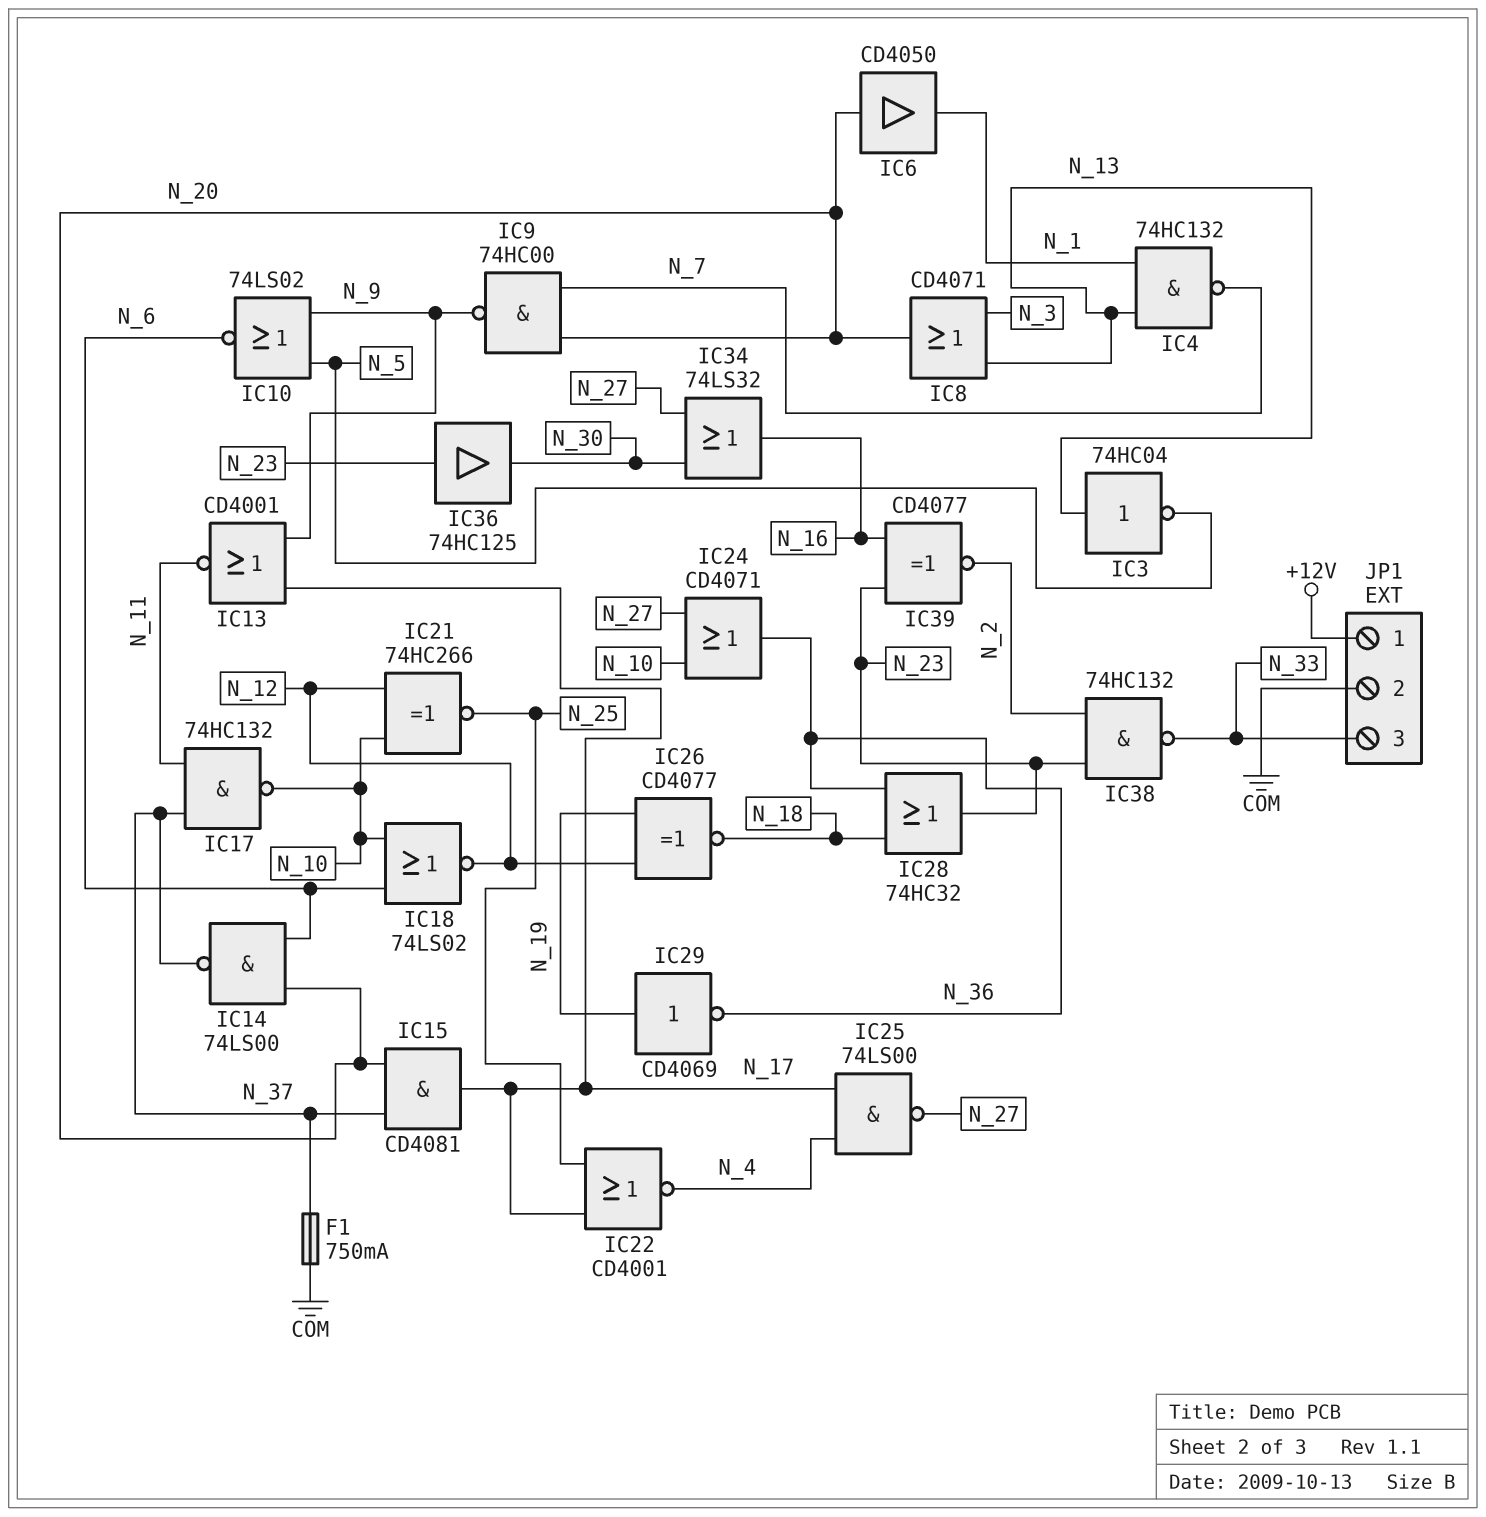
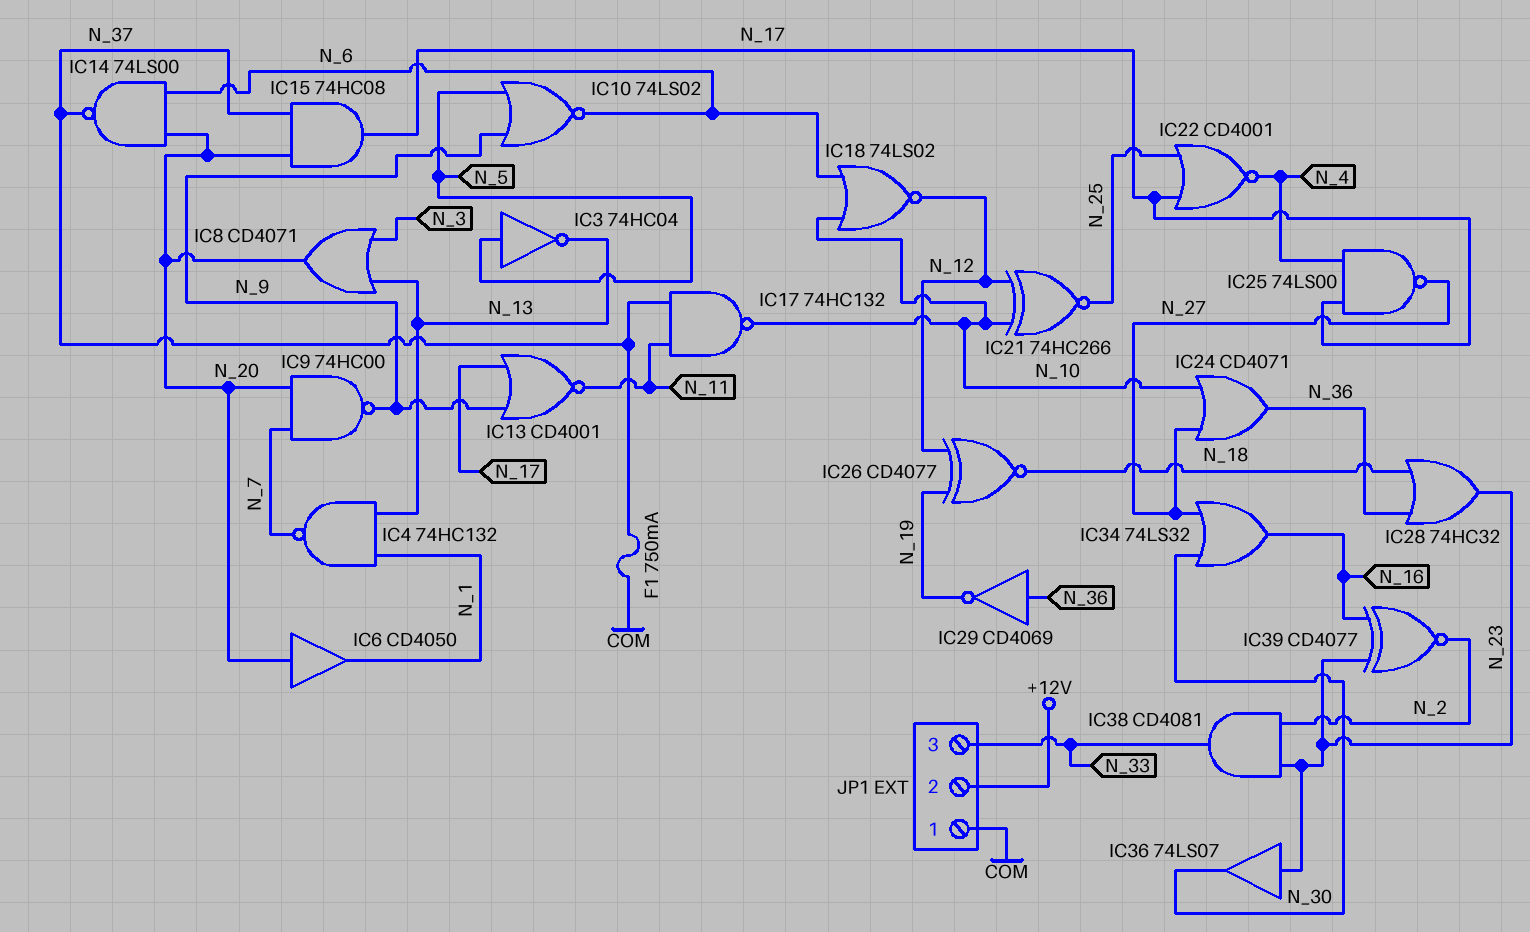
IC3: NOT 74HC04 (in N_13, out N_5) -> NOT 74HC04 (in N_5, out N_13)
IC15: AND CD4081 (in N_20, in N_37, out N_17) -> AND 74HC08 (in N_20, in N_37, out N_17)
IC29: NOT CD4069 (in N_19, out N_36) -> NOT CD4069 (in N_36, out N_19)
IC36: buffer 74HC125 (in N_23, out N_30) -> buffer 74LS07 (in N_23, out N_30)
IC38: NAND 74HC132 (in N_2, in N_23, out N_33) -> AND CD4081 (in N_2, in N_23, out N_33)
JP1 pin 1: +12V -> COM
JP1 pin 2: COM -> +12V

